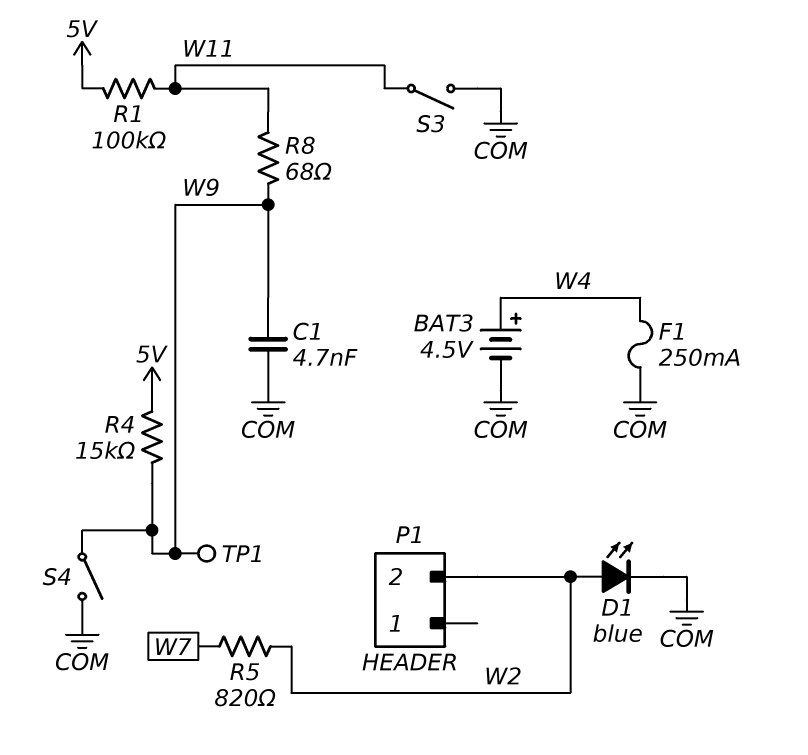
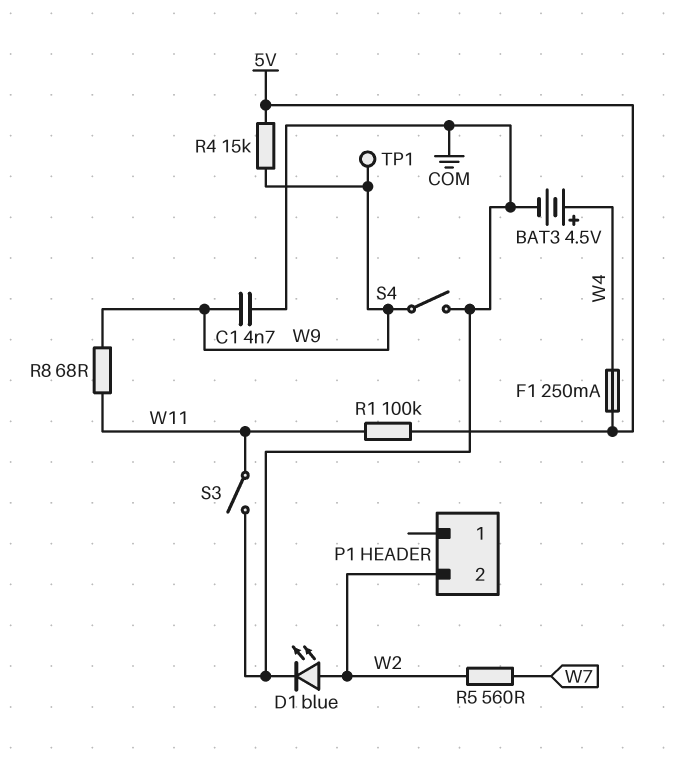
F1: 250mA (COM, W4) -> 250mA (5V, W4)
R5: 820 (W2, W7) -> 560 (W2, W7)

